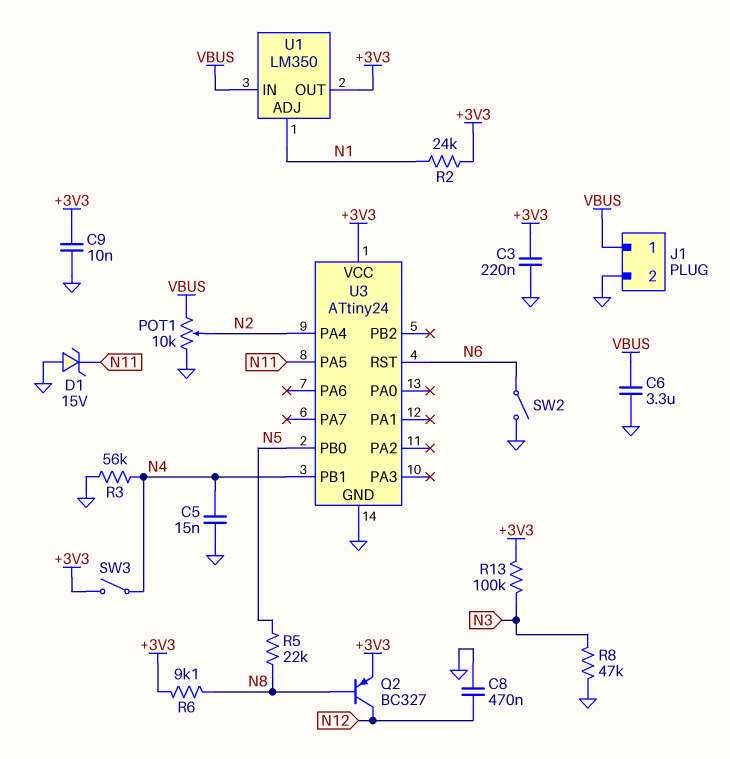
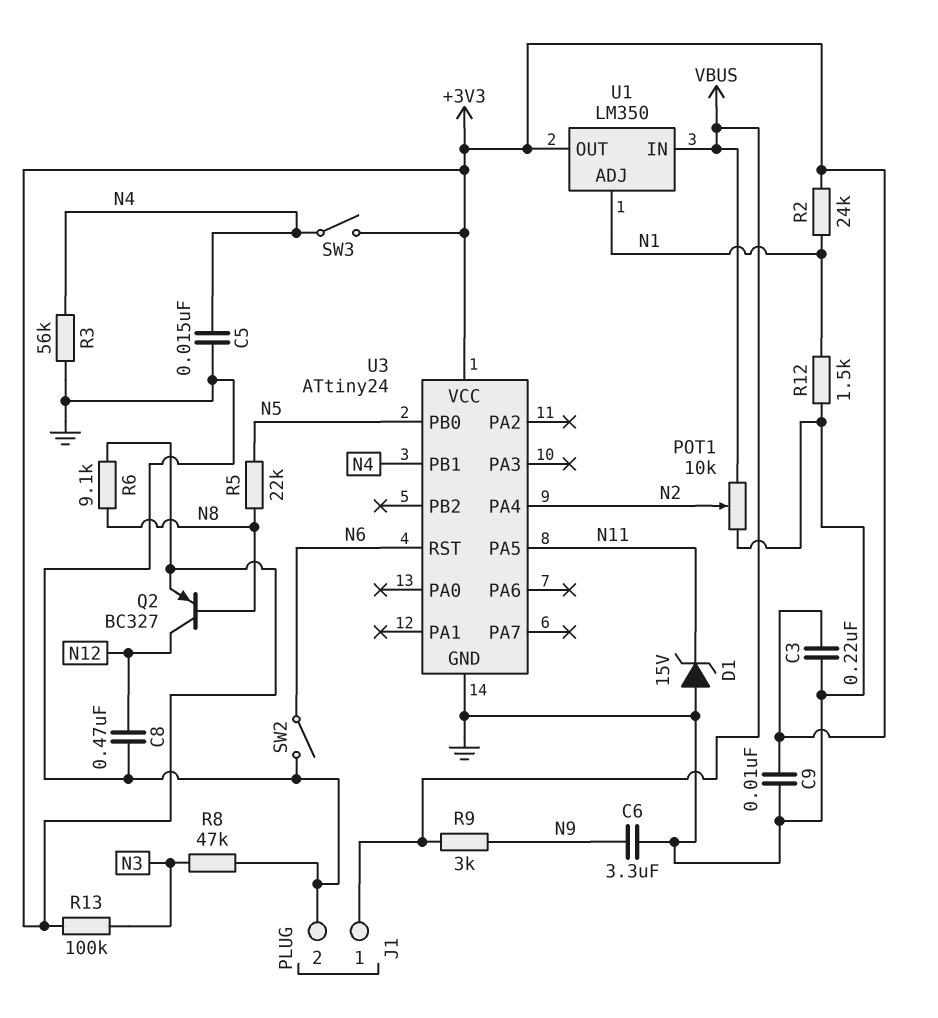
C6: 3.3uF (GND, VBUS) -> 3.3uF (GND, N9)
R9: none -> 3k (N9, VBUS)
R12: none -> 1.5k (GND, N1)

